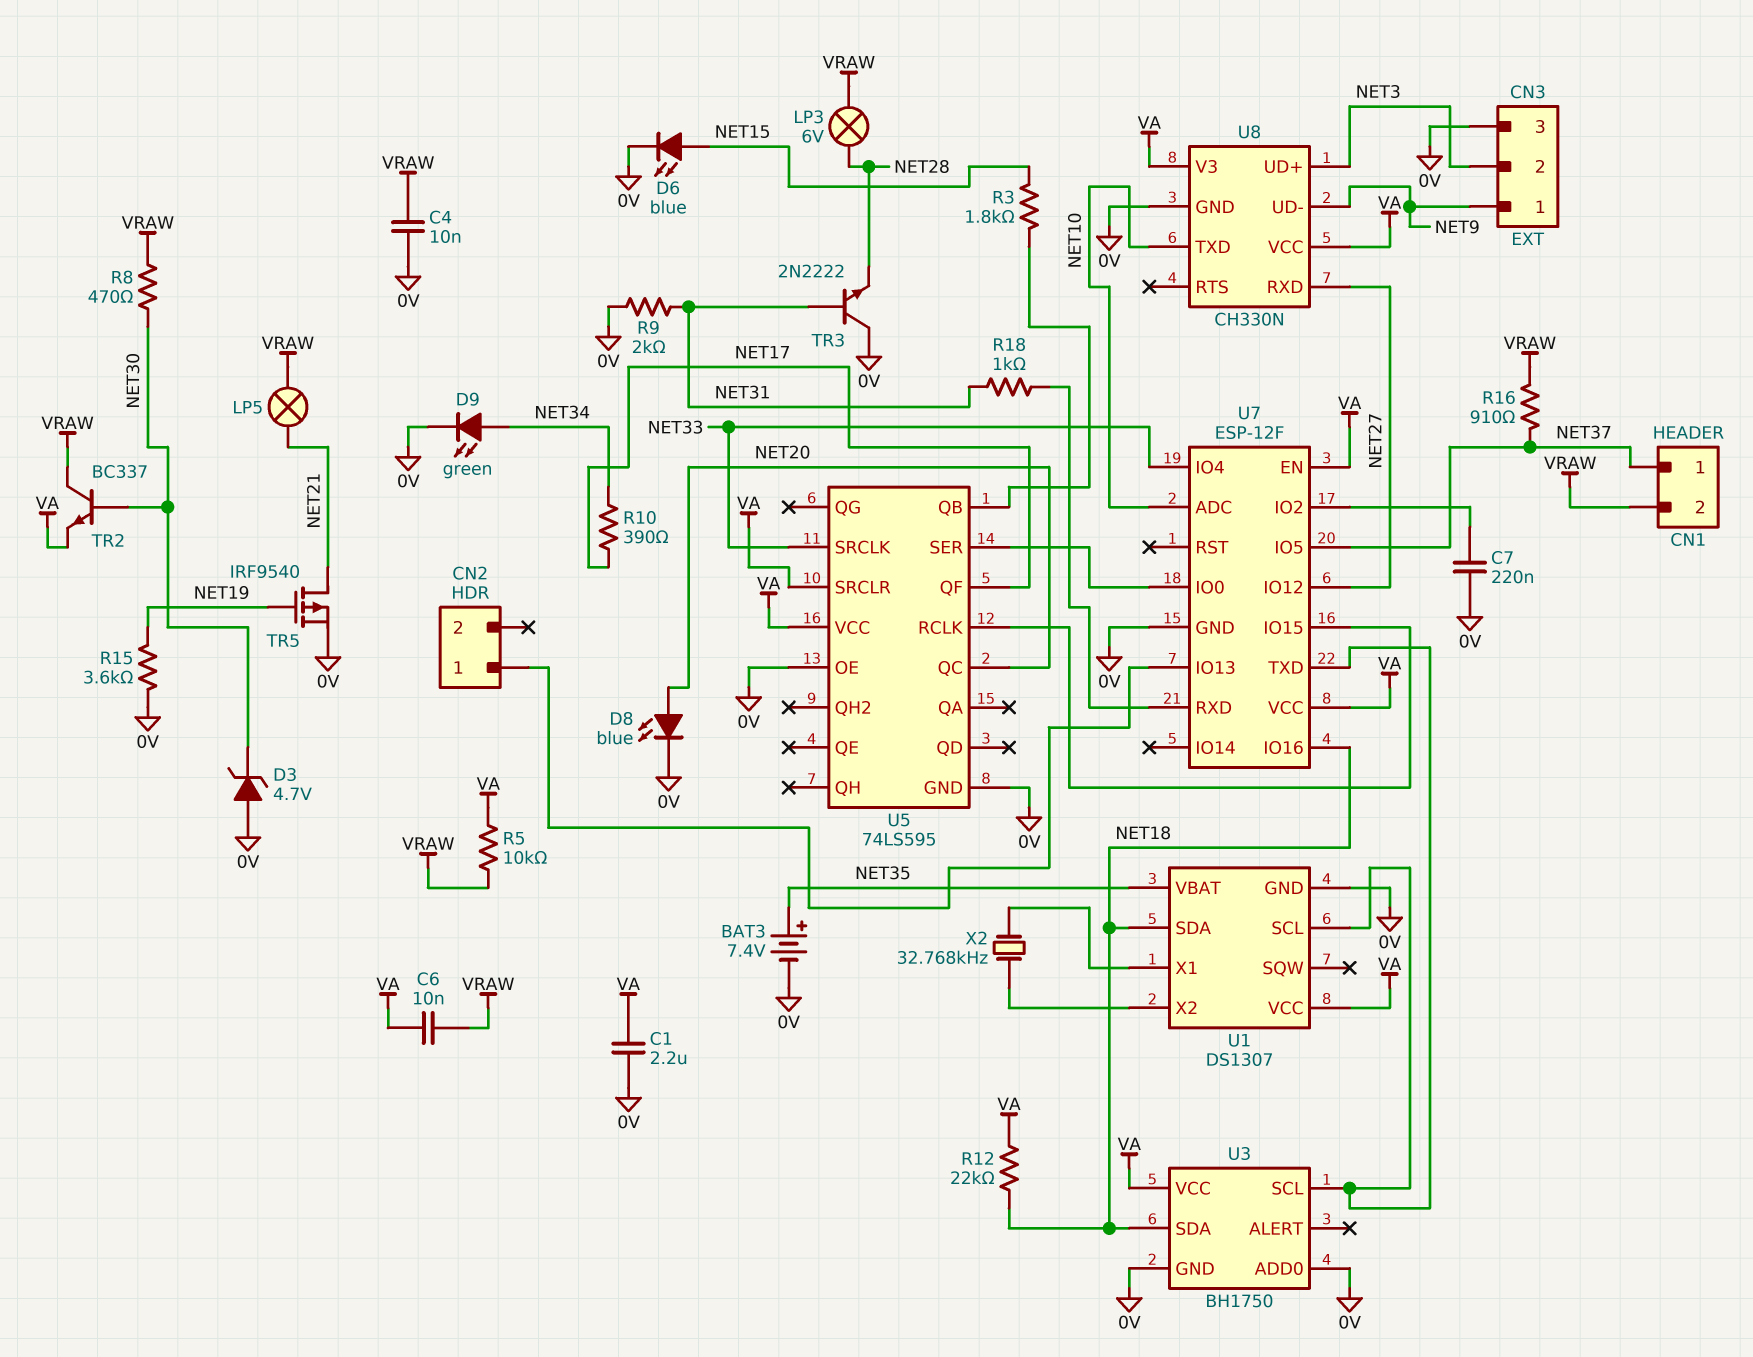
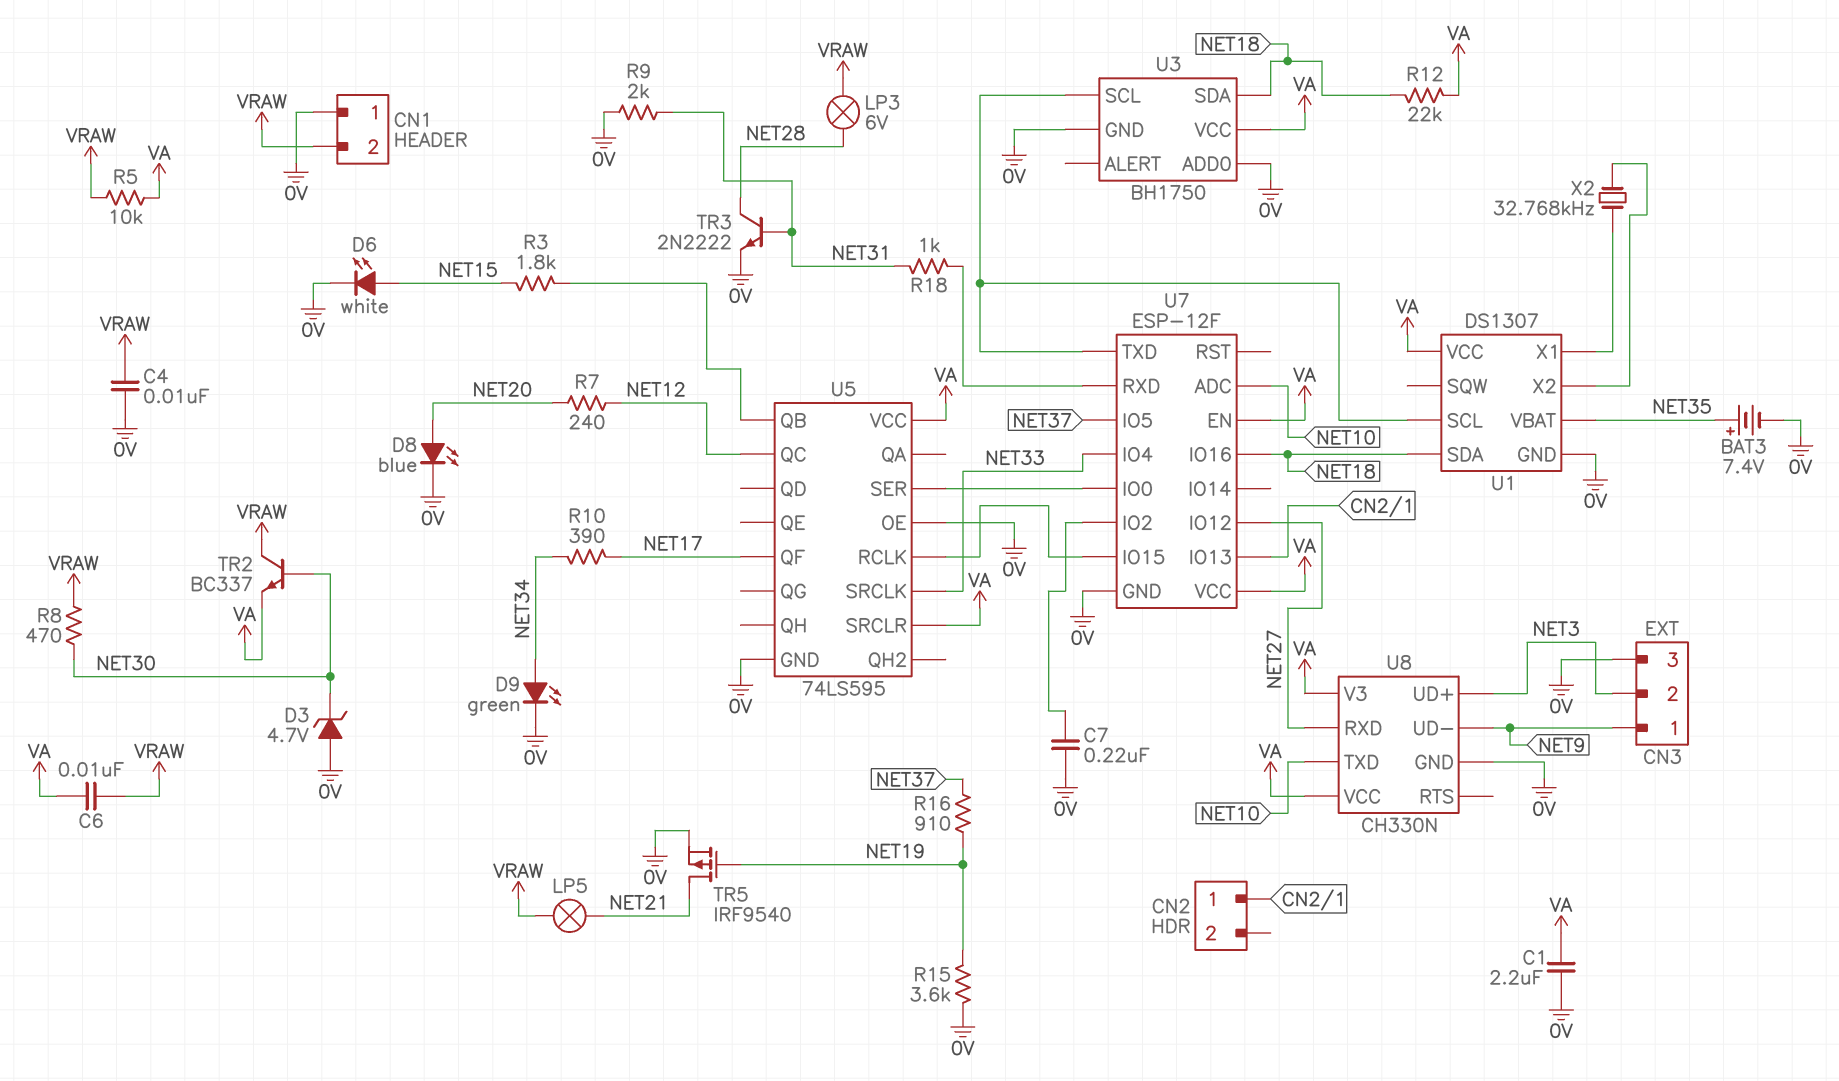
CN1 pin 1: NET37 -> 0V
D6: LED blue (A NET15, K 0V) -> LED white (A NET15, K 0V)
R7: none -> 240 (NET12, NET20)
R16: 910 (NET37, VRAW) -> 910 (NET19, NET37)
TR3: NPN 2N2222 (B NET31, C 0V, E NET28) -> NPN 2N2222 (B NET31, C NET28, E 0V)
U5 pin QC: NET20 -> NET12

